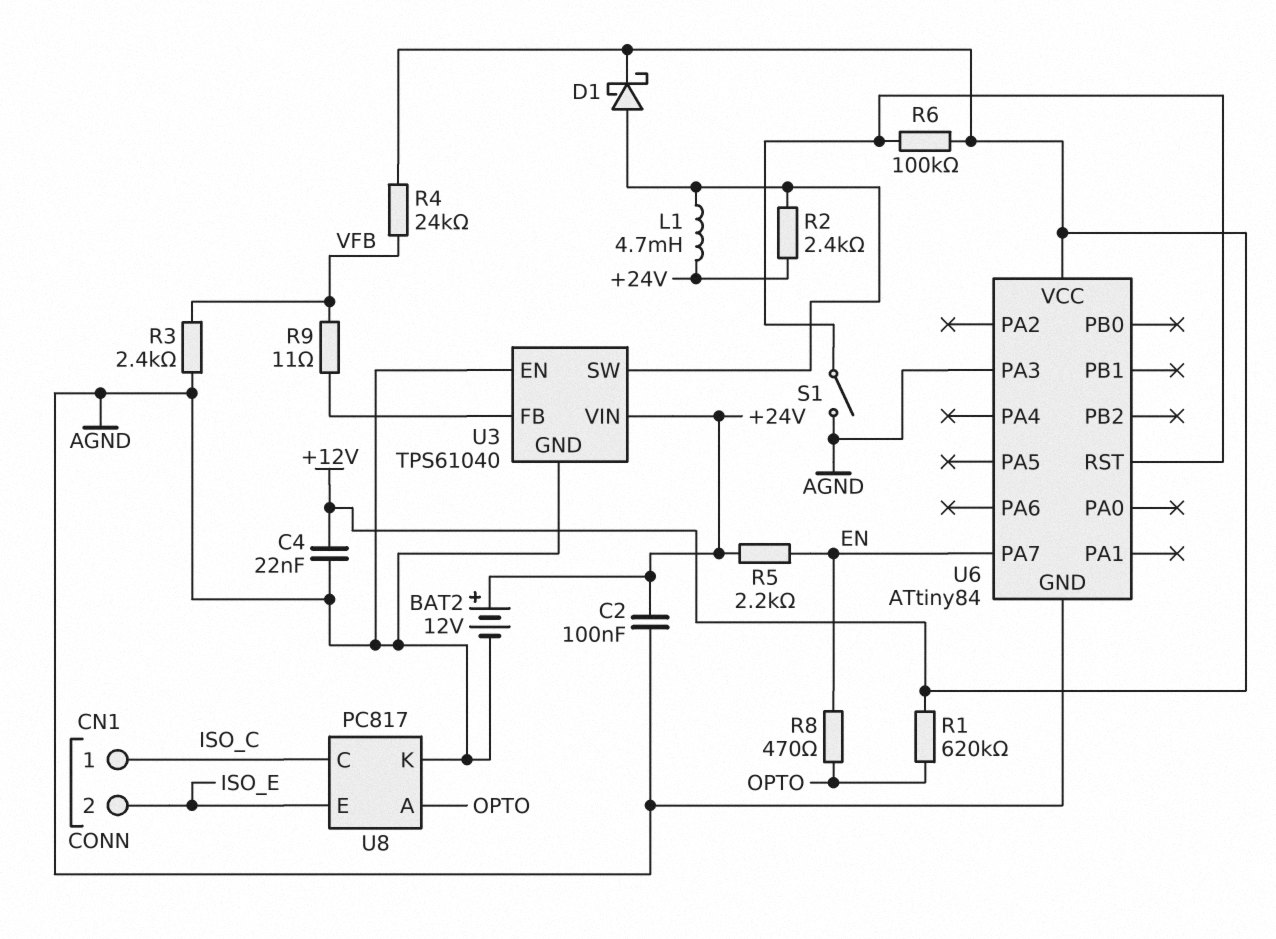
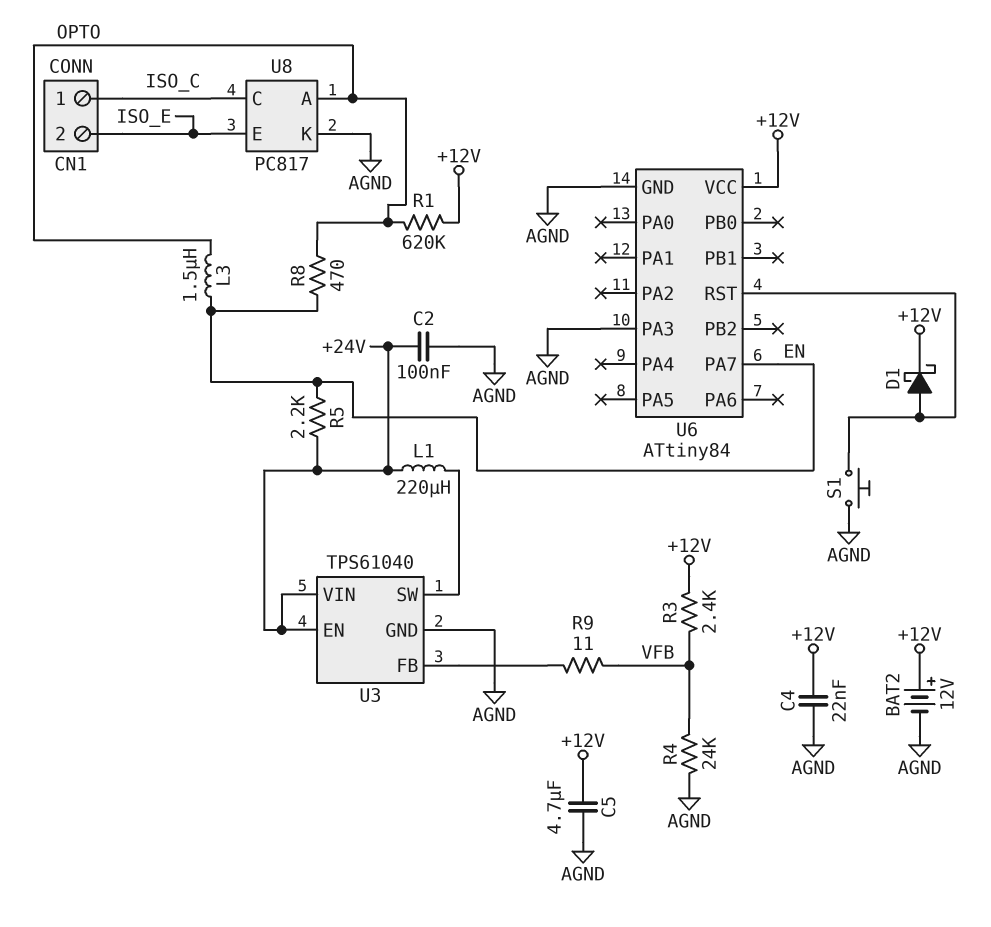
BAT2: 12V (plus +24V, minus AGND) -> 12V (plus +12V, minus AGND)
C5: none -> 4.7uF (+12V, AGND)
D1: schottky (A U3/SW, K +12V) -> schottky (A U6/RST, K +12V)
L1: 4.7mH (+24V, U3/SW) -> 220uH (+24V, U3/SW)
L3: none -> 1.5uH (EN, OPTO)
R2: 2.4k (+24V, U3/SW) -> none
R3: 2.4k (AGND, VFB) -> 2.4k (+12V, VFB)
R4: 24k (+12V, VFB) -> 24k (AGND, VFB)
R6: 100k (+12V, U6/RST) -> none
S1: switch (AGND, U6/RST) -> button (AGND, U6/RST)
U3 pin EN: AGND -> +24V

